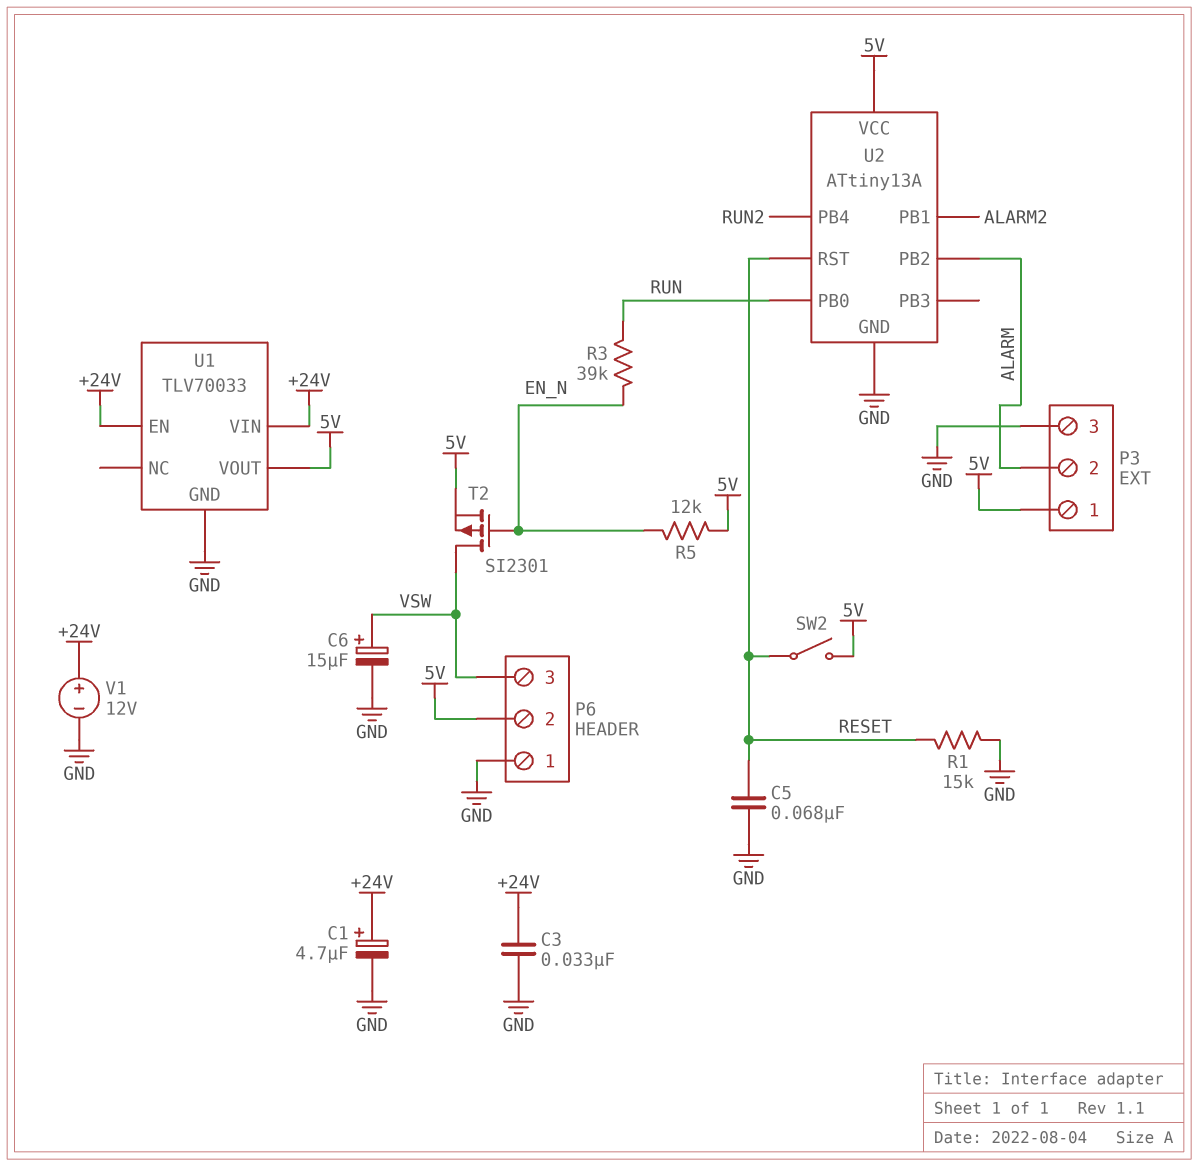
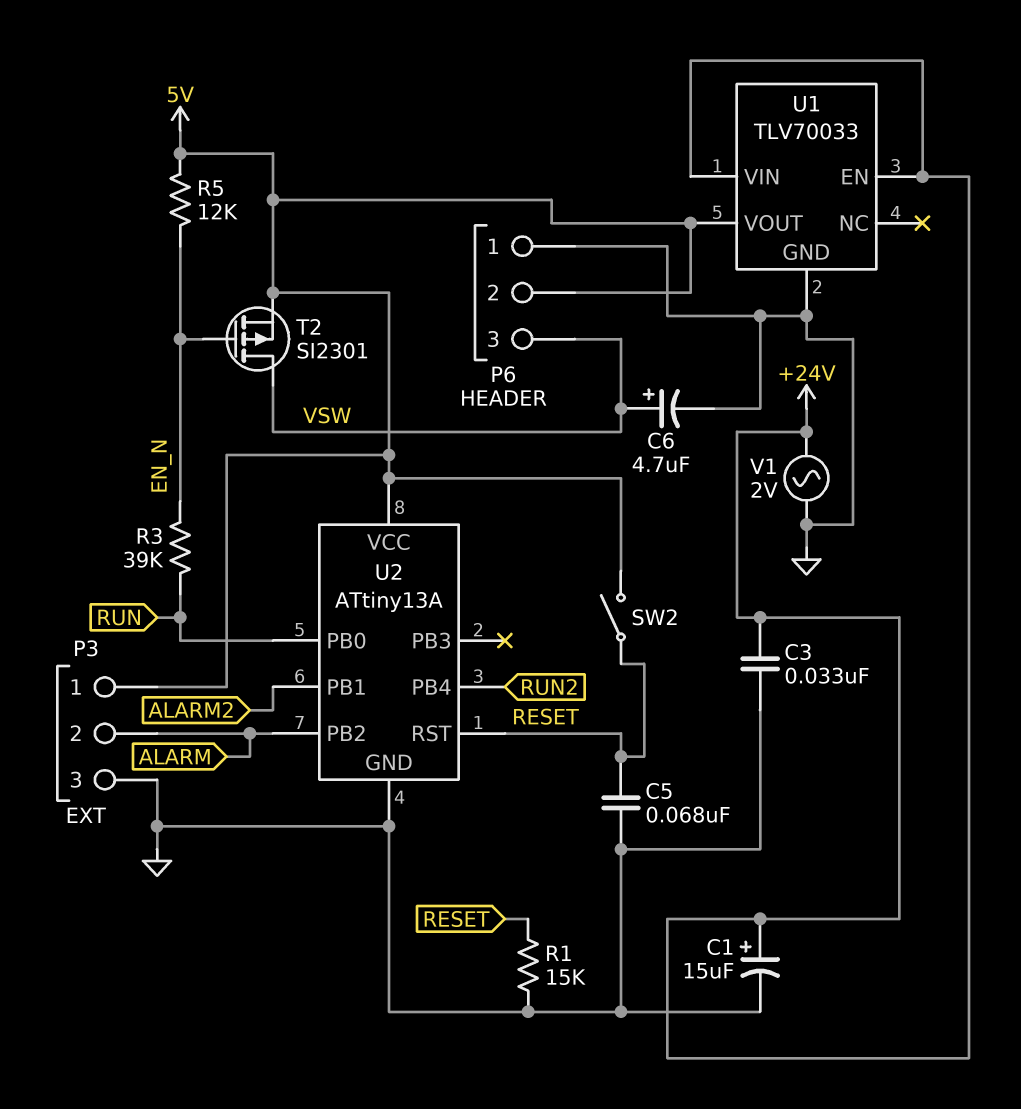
C1: 4.7uF (plus +24V, minus GND) -> 15uF (plus +24V, minus GND)
C6: 15uF (plus VSW, minus GND) -> 4.7uF (plus VSW, minus GND)
V1: 12V (plus +24V, minus GND) -> AC 2V (+24V, GND)

